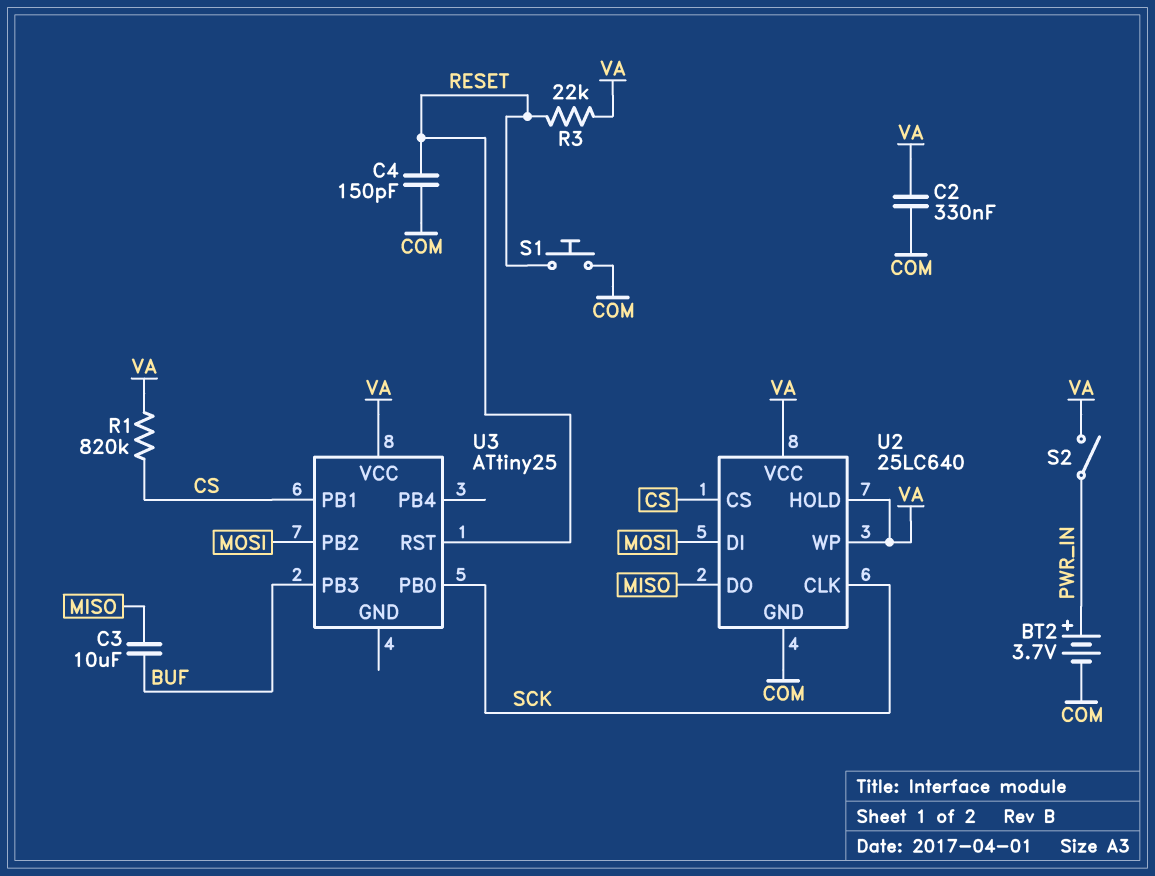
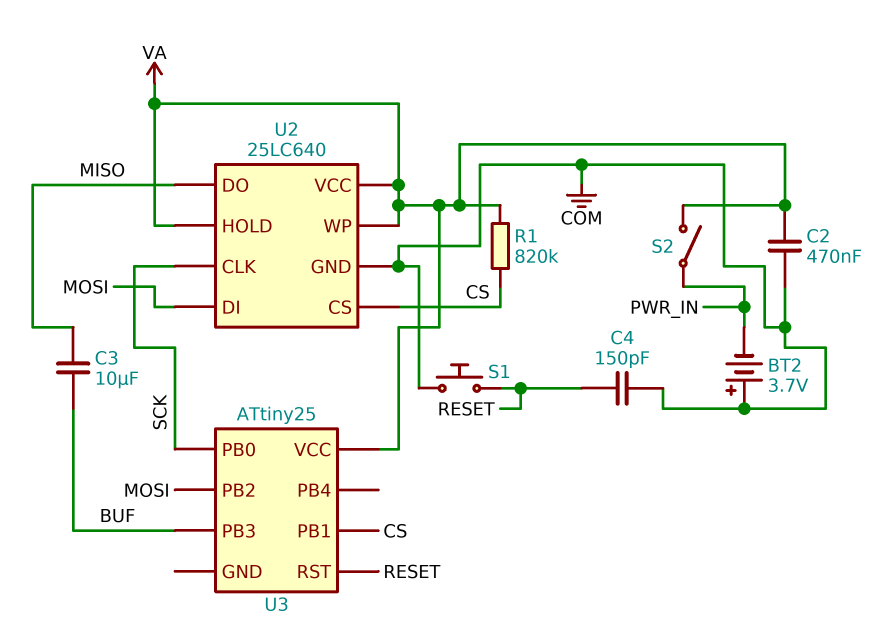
BT2: 3.7V (plus PWR_IN, minus COM) -> 3.7V (plus COM, minus PWR_IN)
C2: 330nF (COM, VA) -> 470nF (COM, VA)
R3: 22k (RESET, VA) -> none

